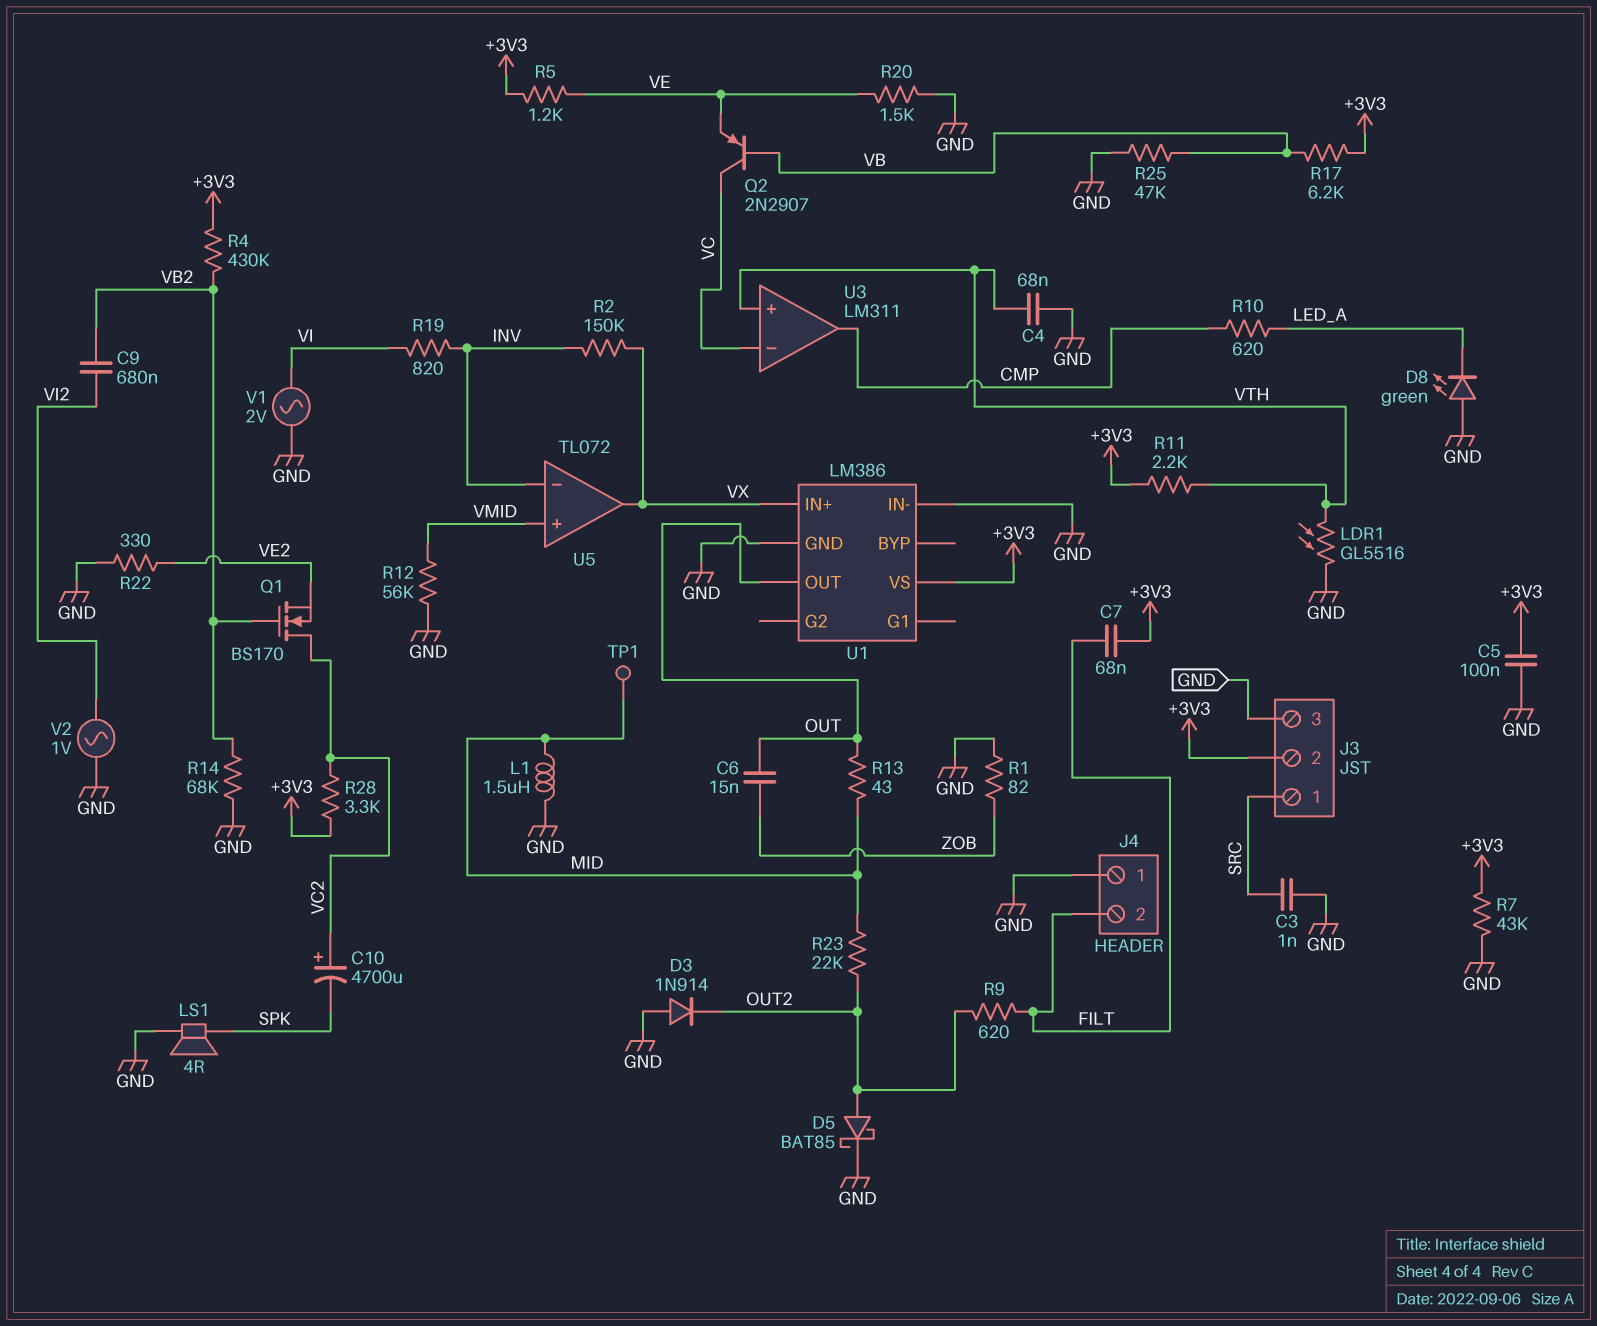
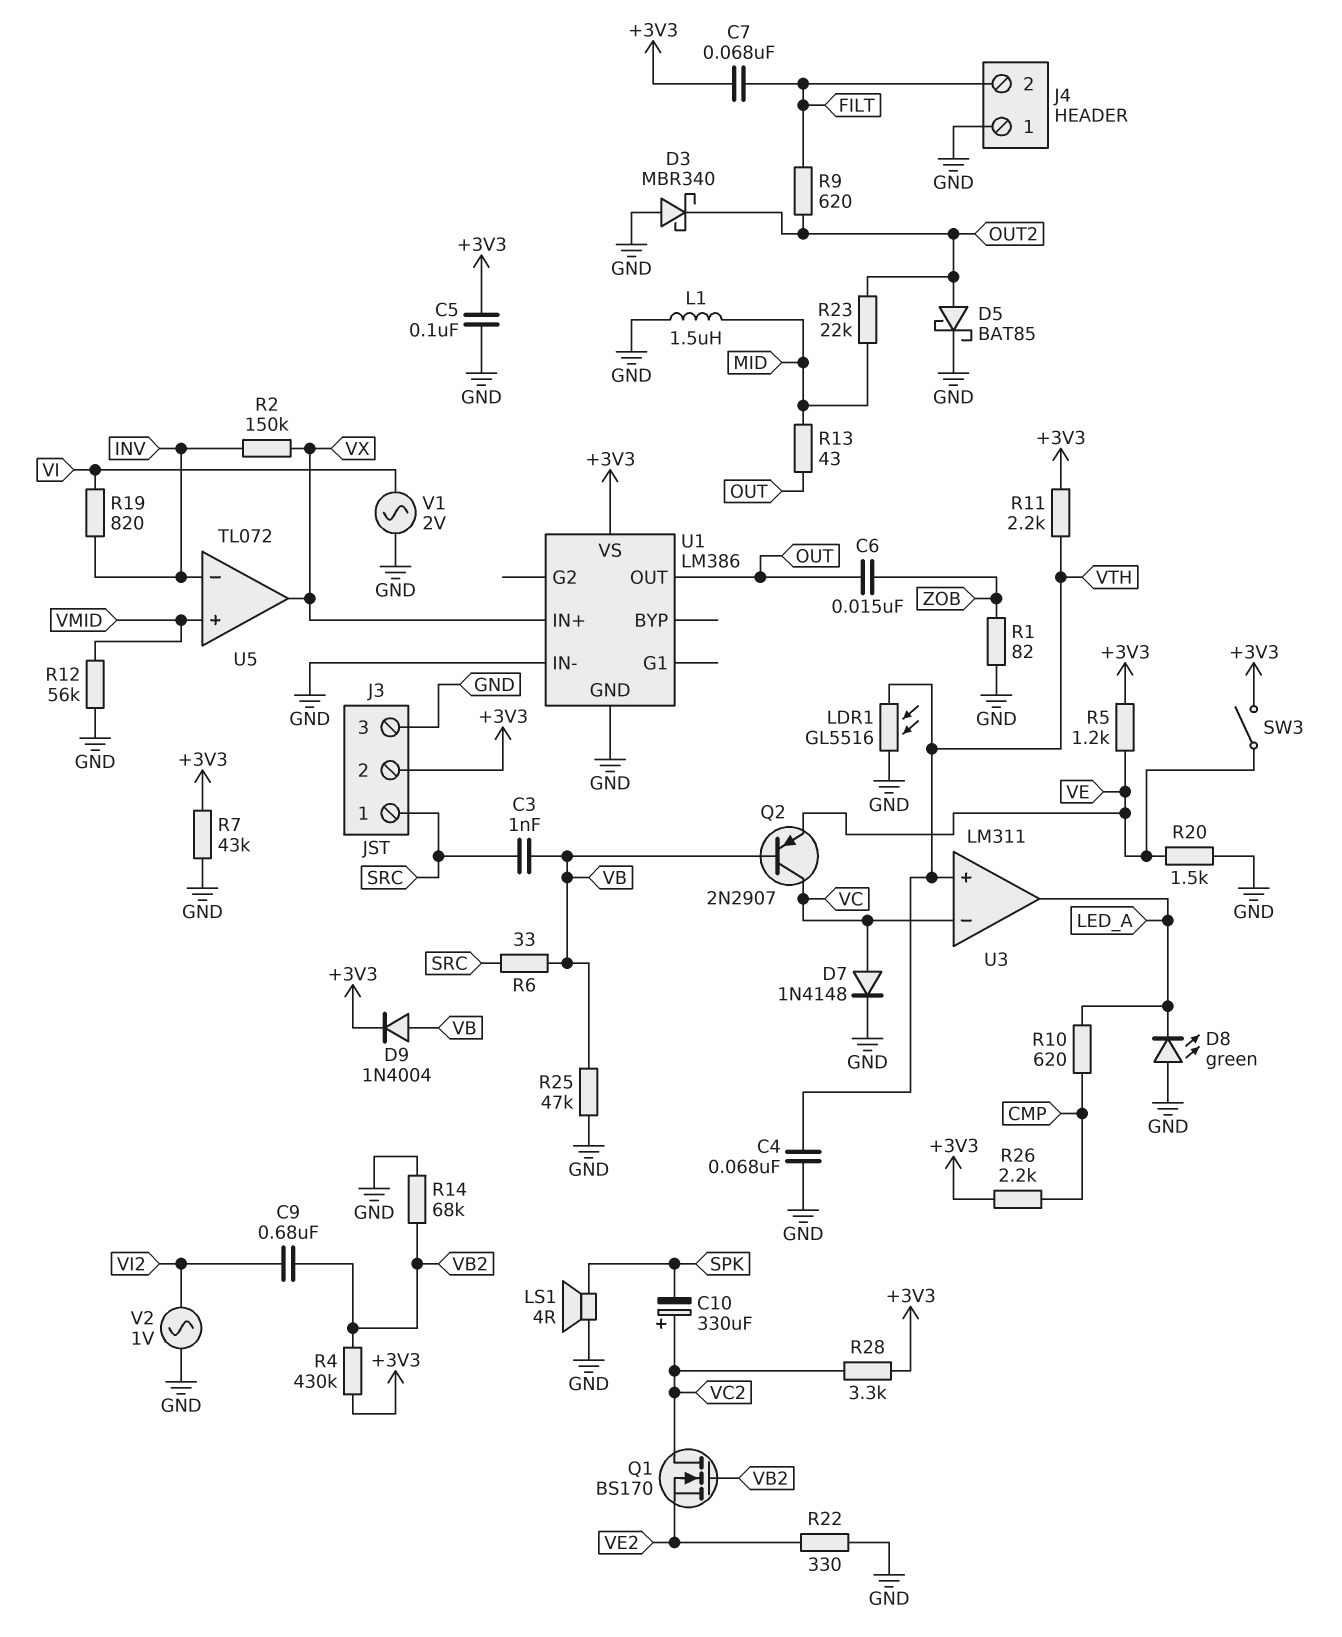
C3: 1nF (GND, SRC) -> 1nF (SRC, VB)
C10: 4700uF (plus VC2, minus SPK) -> 330uF (plus VC2, minus SPK)
D3: diode 1N914 (A GND, K OUT2) -> schottky MBR340 (A GND, K OUT2)
D7: none -> diode 1N4148 (A VC, K GND)
D9: none -> diode 1N4004 (A VB, K +3V3)
R6: none -> 33 (SRC, VB)
R17: 6.2k (+3V3, VB) -> none
R26: none -> 2.2k (+3V3, CMP)
SW3: none -> switch (+3V3, VE)
TP1: test point (MID) -> none
U3 pin out: CMP -> LED_A

